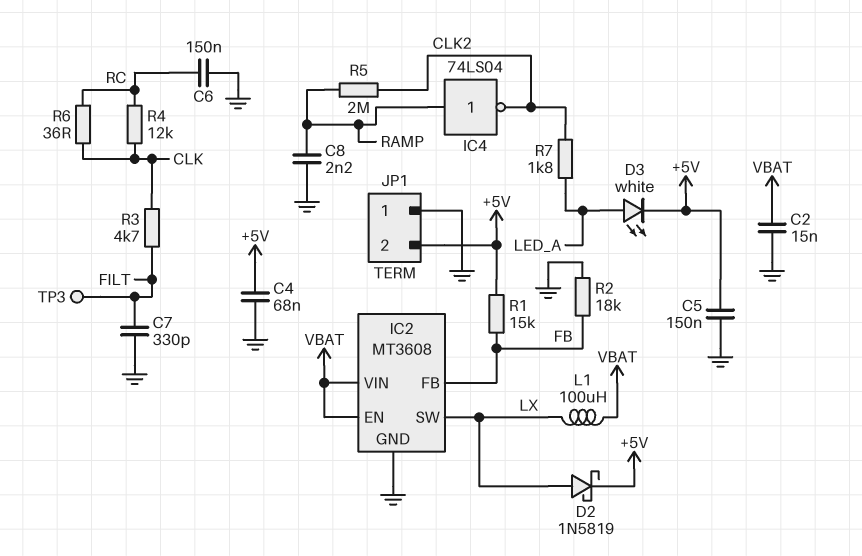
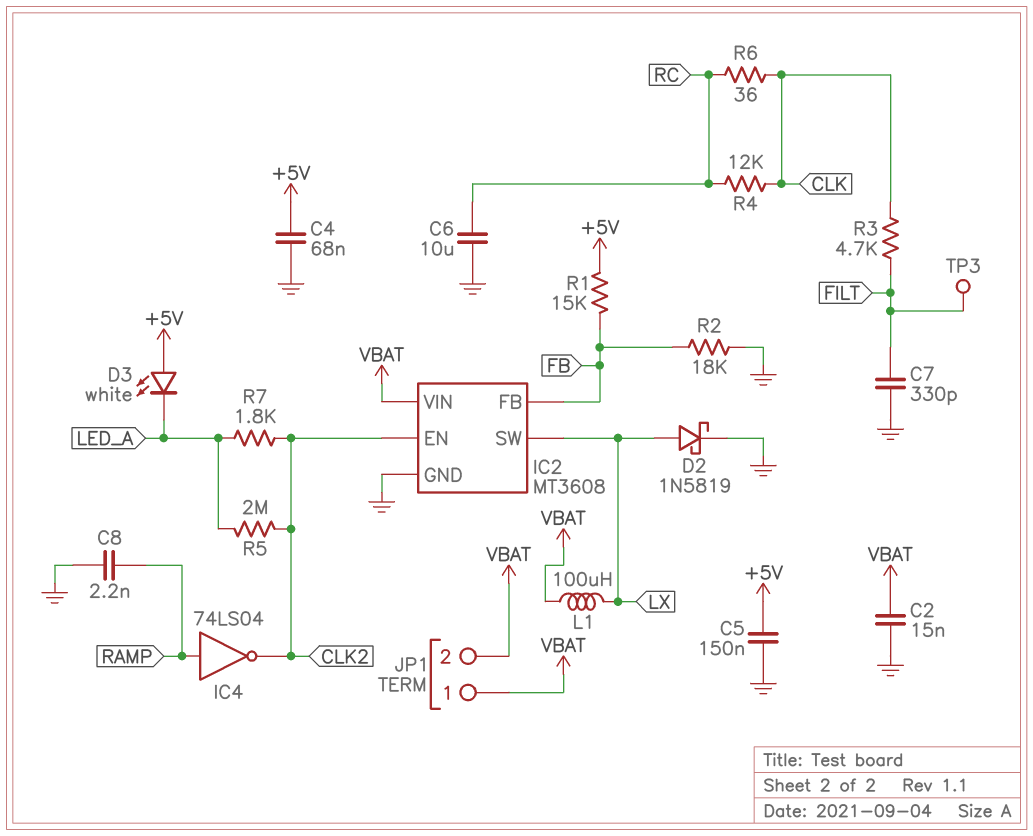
C6: 150nF (GND, RC) -> 10uF (GND, RC)
D2: schottky 1N5819 (A LX, K +5V) -> schottky 1N5819 (A LX, K GND)
D3: LED white (A LED_A, K +5V) -> LED white (A +5V, K LED_A)
IC2 pin EN: VBAT -> CLK2
JP1 pin 1: GND -> VBAT
JP1 pin 2: +5V -> VBAT
R5: 2M (CLK2, RAMP) -> 2M (CLK2, LED_A)

